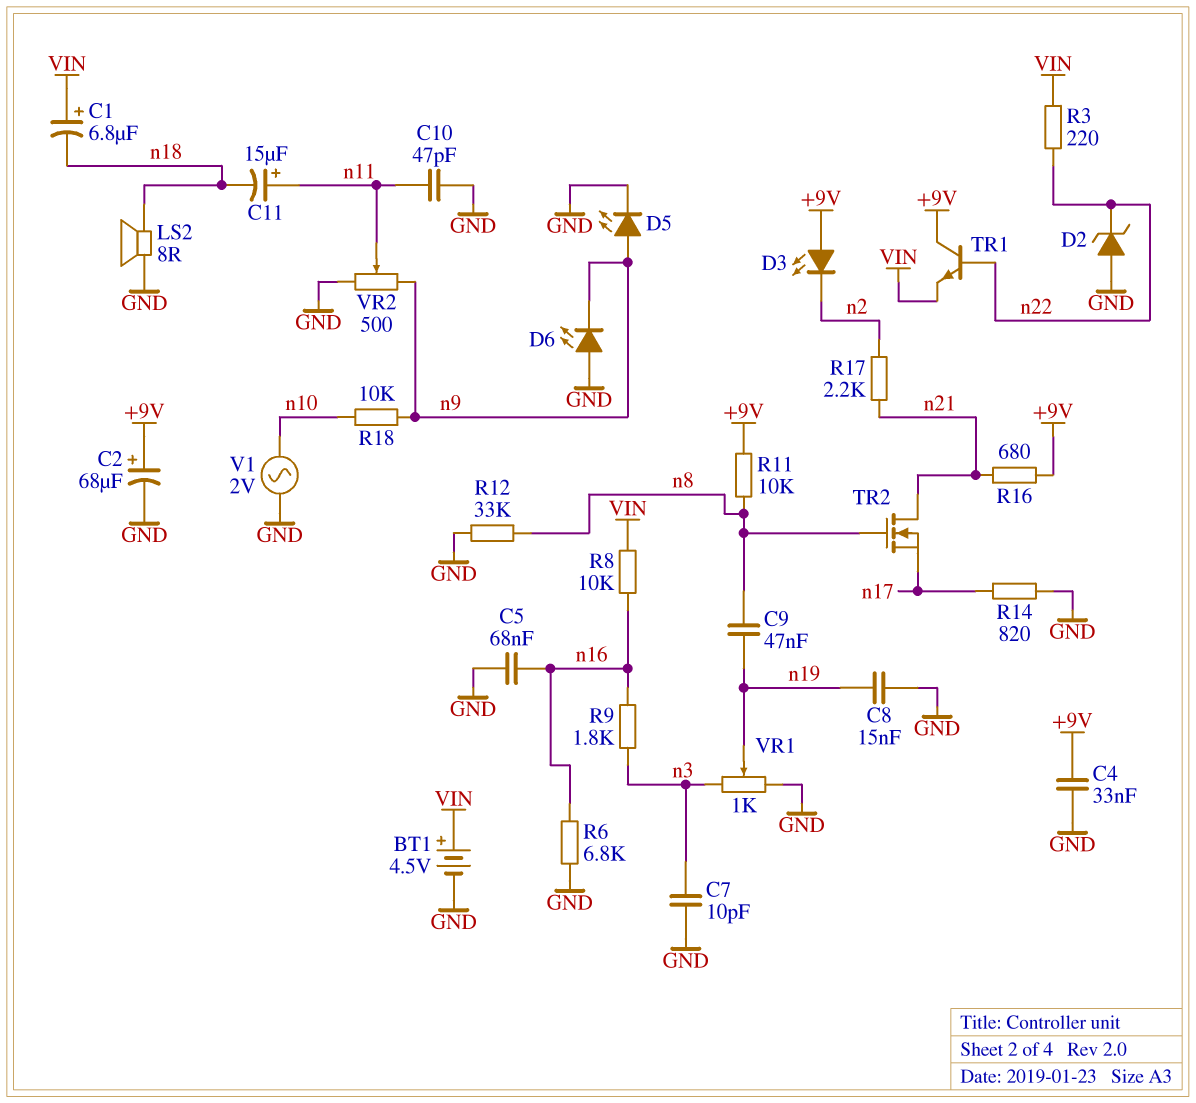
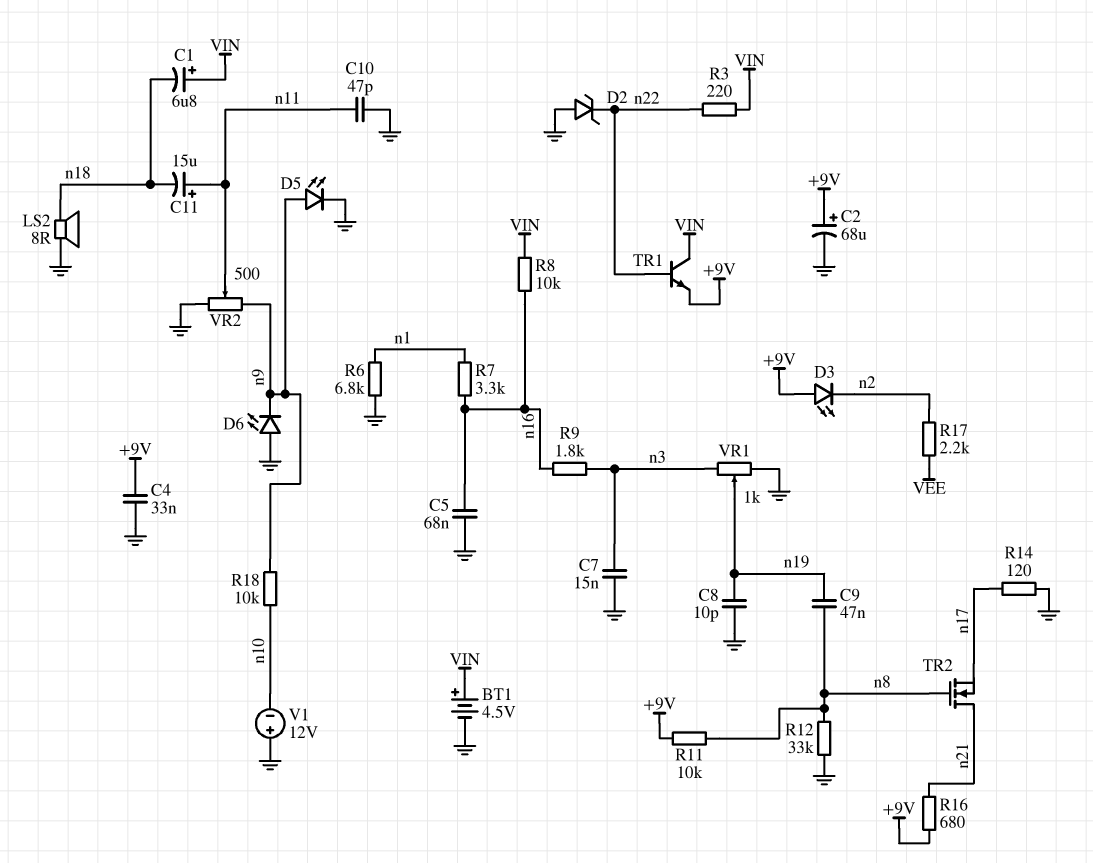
C7: 10pF (GND, n3) -> 15nF (GND, n3)
C8: 15nF (GND, n19) -> 10pF (GND, n19)
R6: 6.8k (GND, n16) -> 6.8k (GND, n1)
R7: none -> 3.3k (n1, n16)
R14: 820 (GND, n17) -> 120 (GND, n17)
R17: 2.2k (n2, n21) -> 2.2k (VEE, n2)
TR1: NPN (B n22, C +9V, E VIN) -> NPN (B n22, C VIN, E +9V)
V1: AC 2V (GND, n10) -> 12V (plus GND, minus n10)

